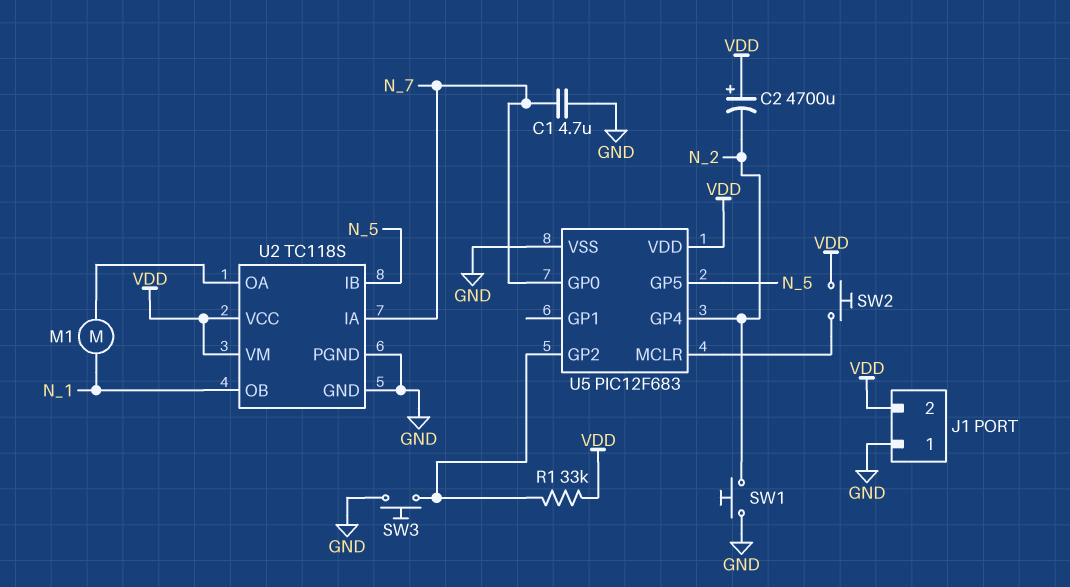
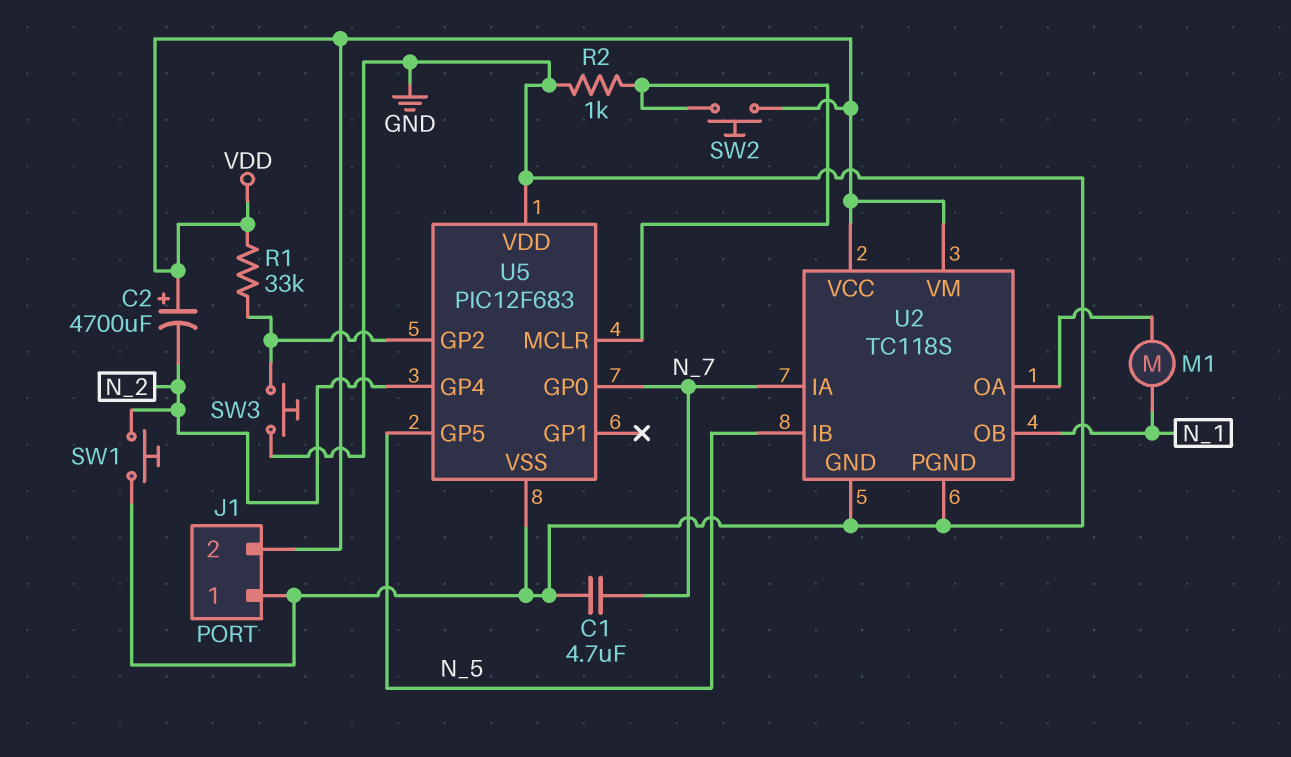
R2: none -> 1k (GND, U5/MCLR)
U5 pin VDD: VDD -> GND

